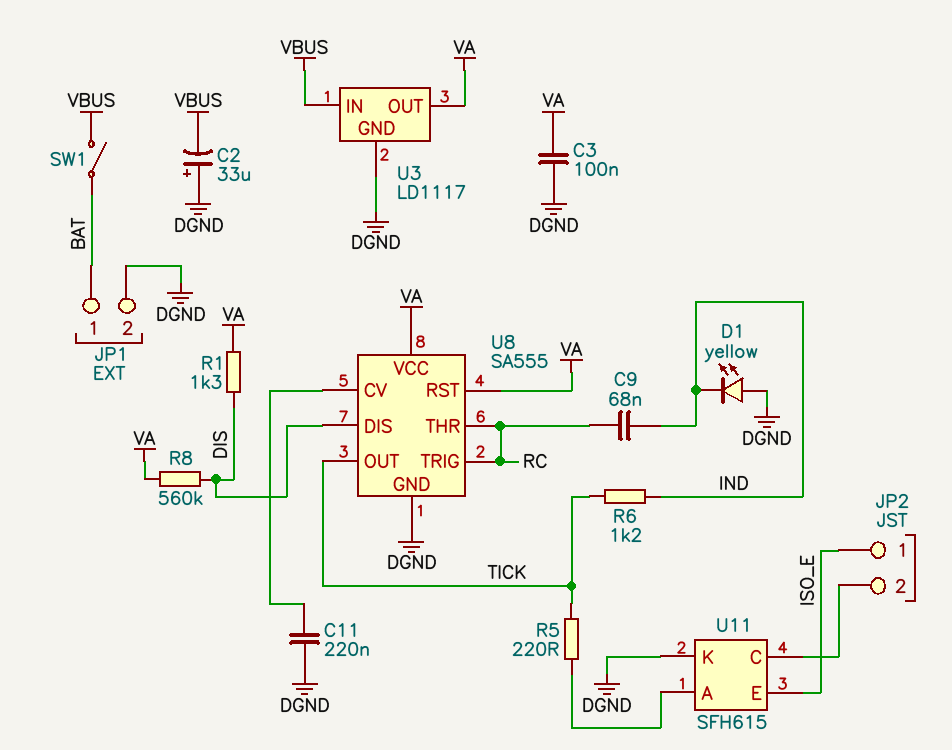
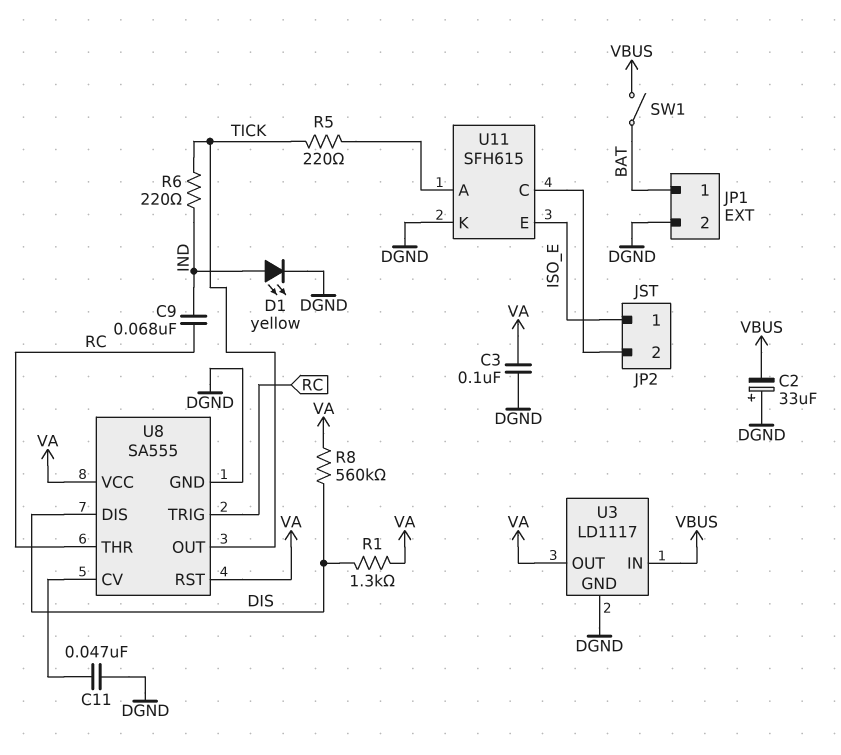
C11: 220nF (DGND, U8/CV) -> 47nF (DGND, U8/CV)
D1: LED yellow (A DGND, K IND) -> LED yellow (A IND, K DGND)
R6: 1.2k (IND, TICK) -> 220 (IND, TICK)

